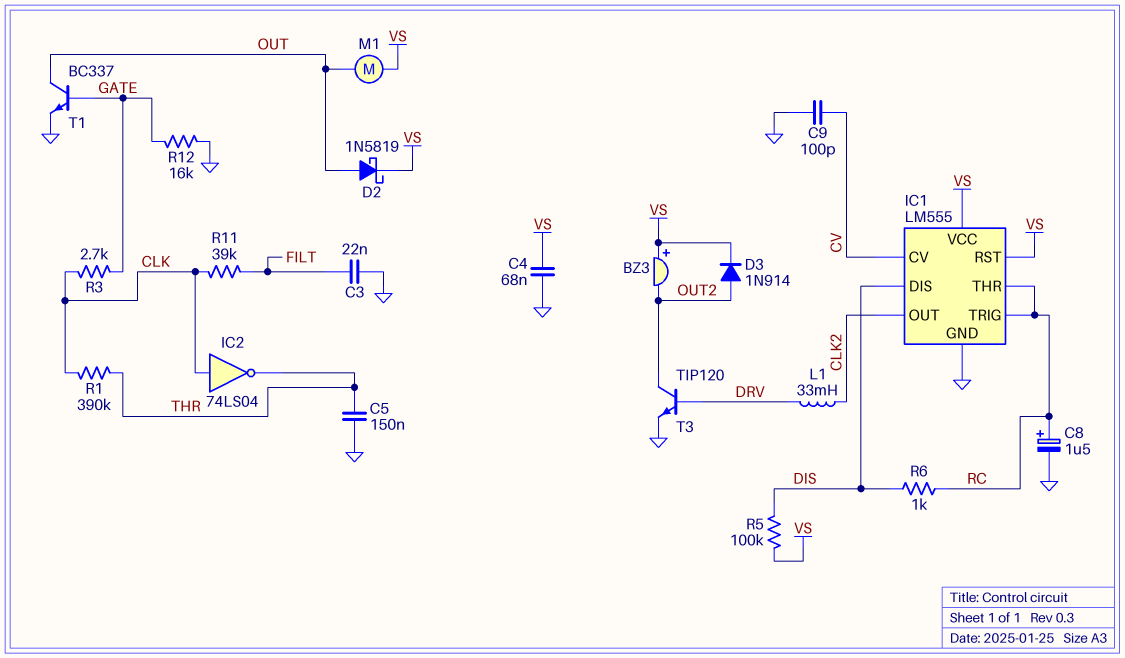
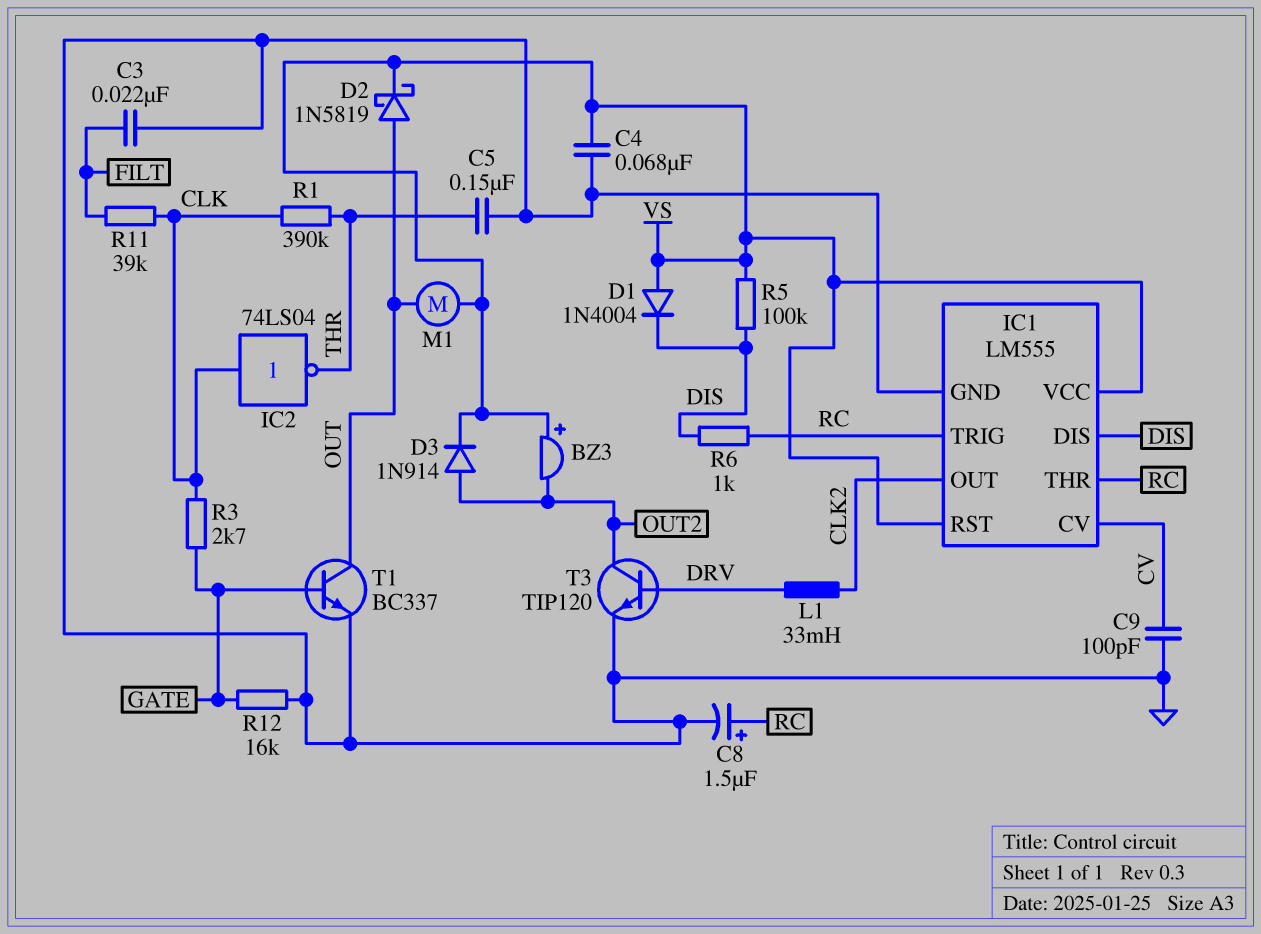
D1: none -> diode 1N4004 (A VS, K DIS)

